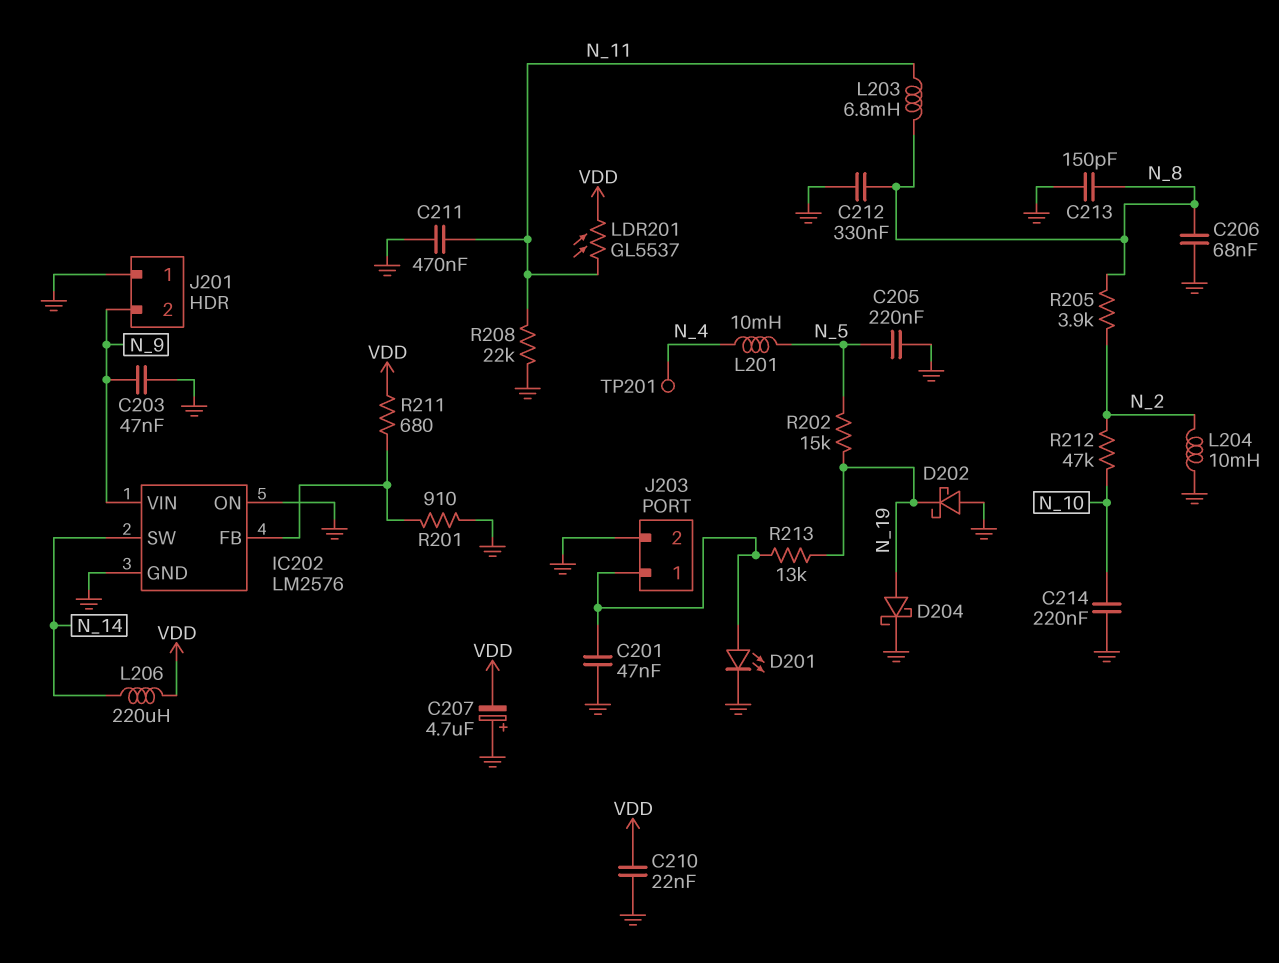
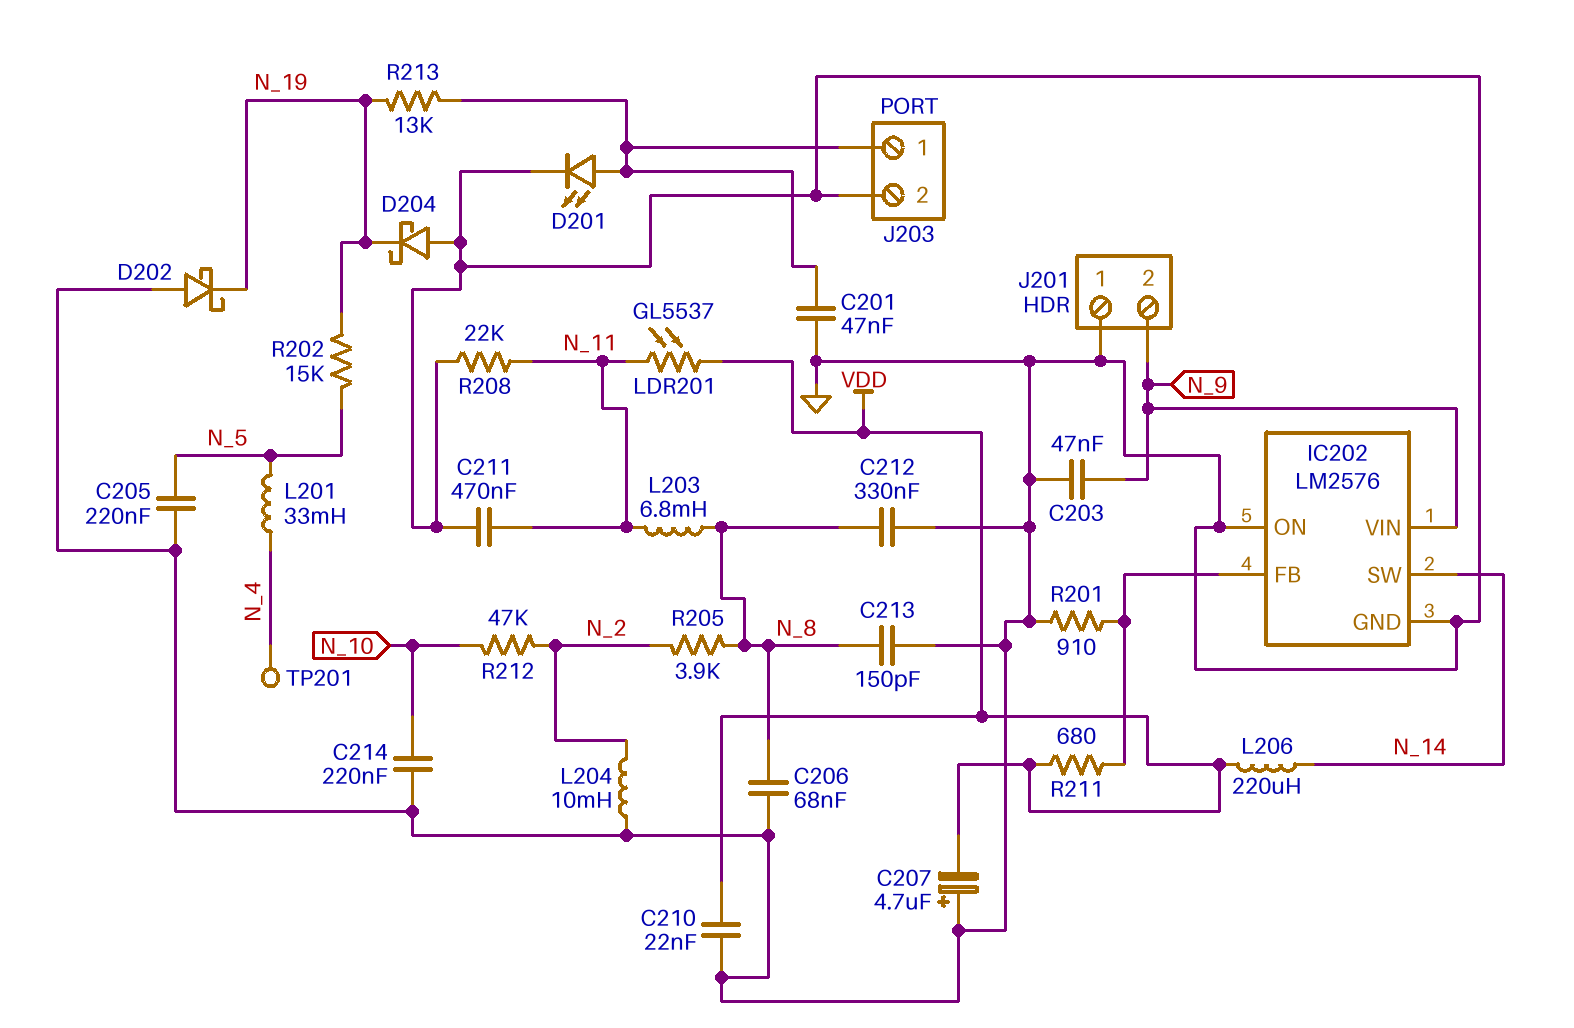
D204: schottky (A N_19, K GND) -> schottky (A GND, K N_19)
L201: 10mH (N_4, N_5) -> 33mH (N_4, N_5)

